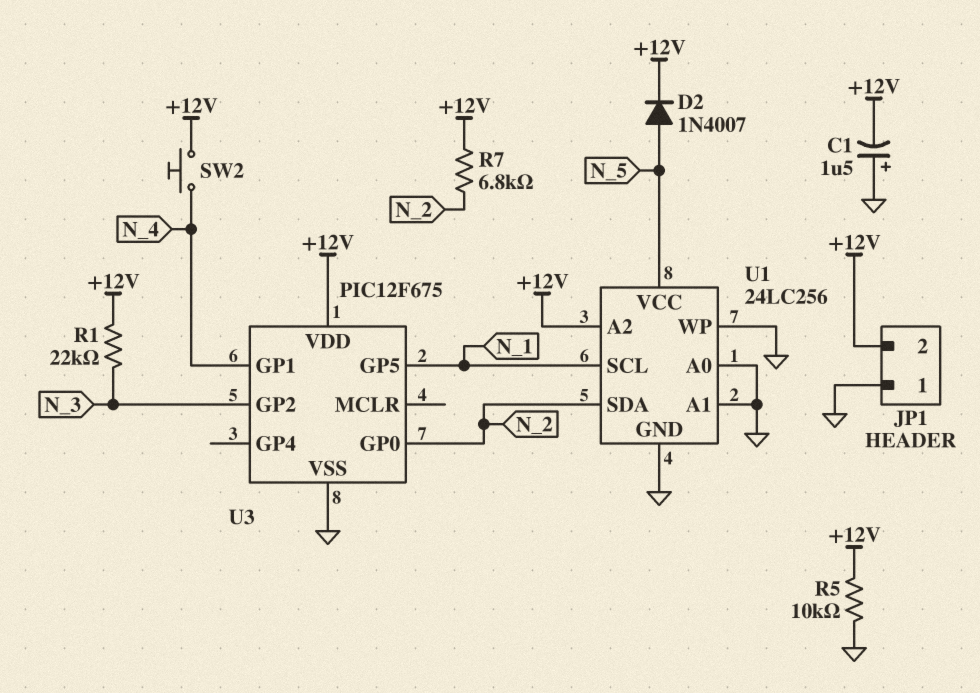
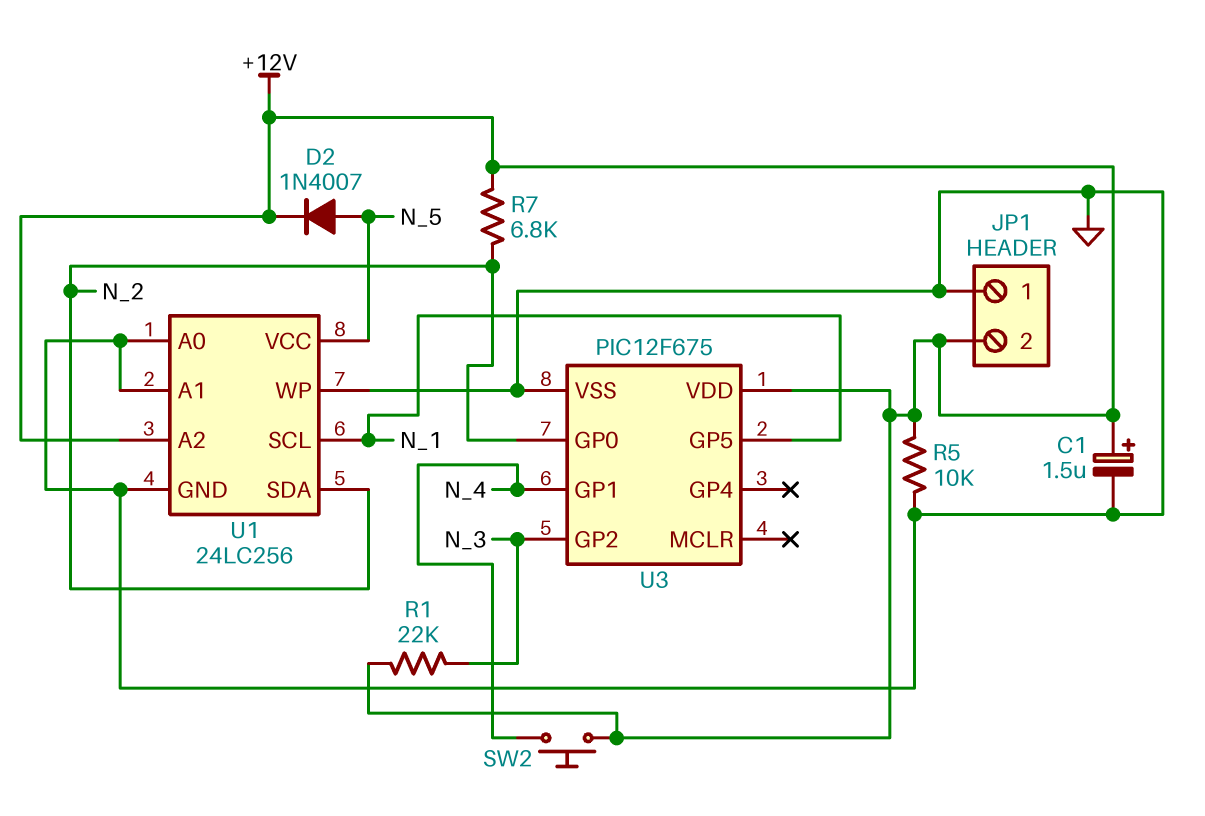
C1: 1.5uF (plus GND, minus +12V) -> 1.5uF (plus +12V, minus GND)

